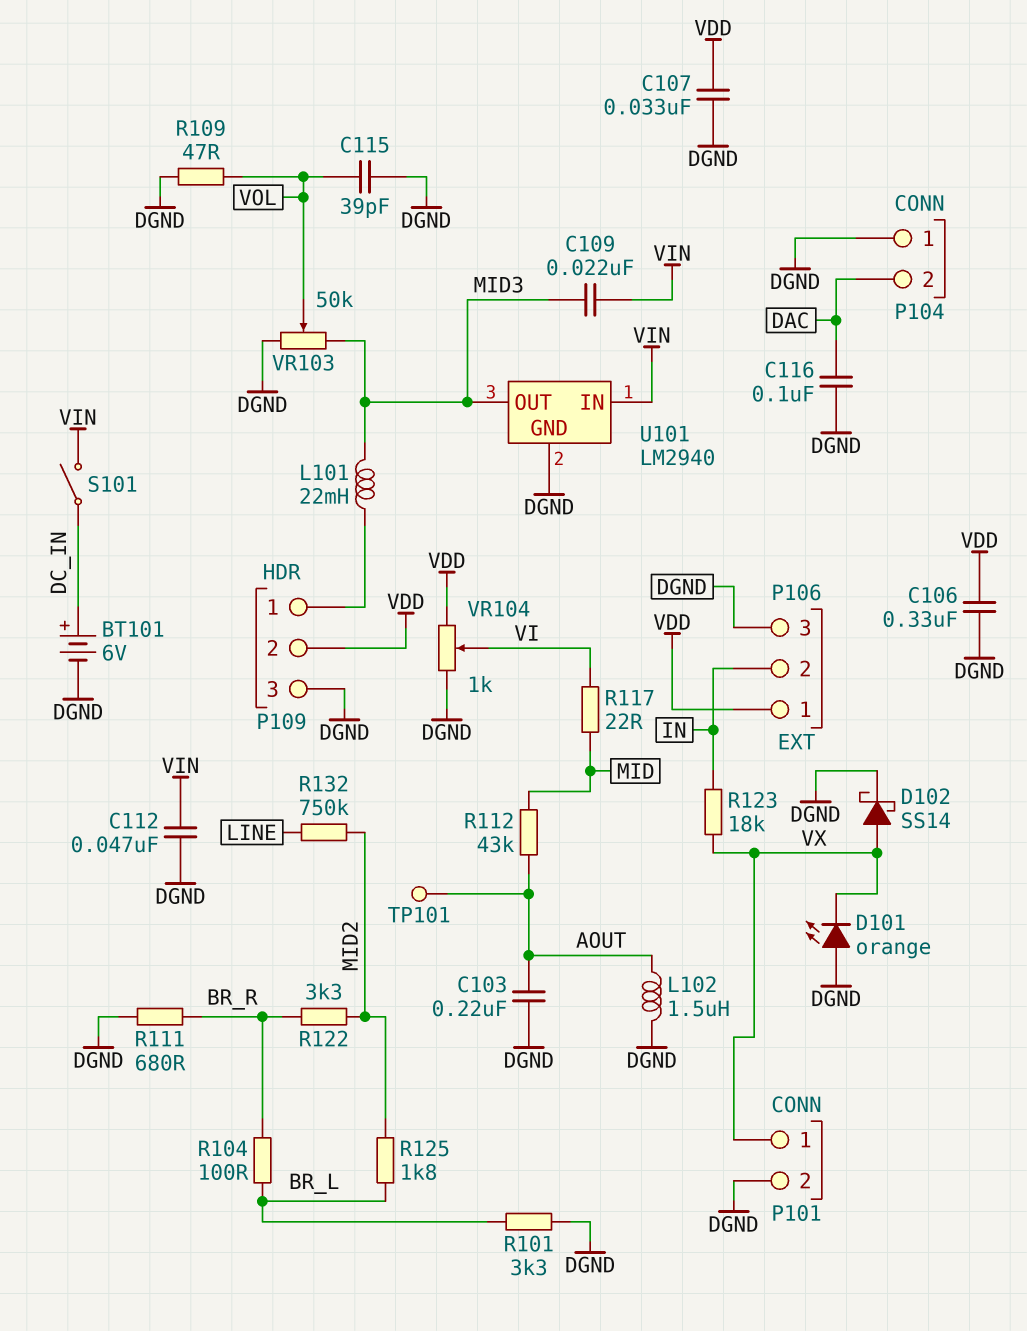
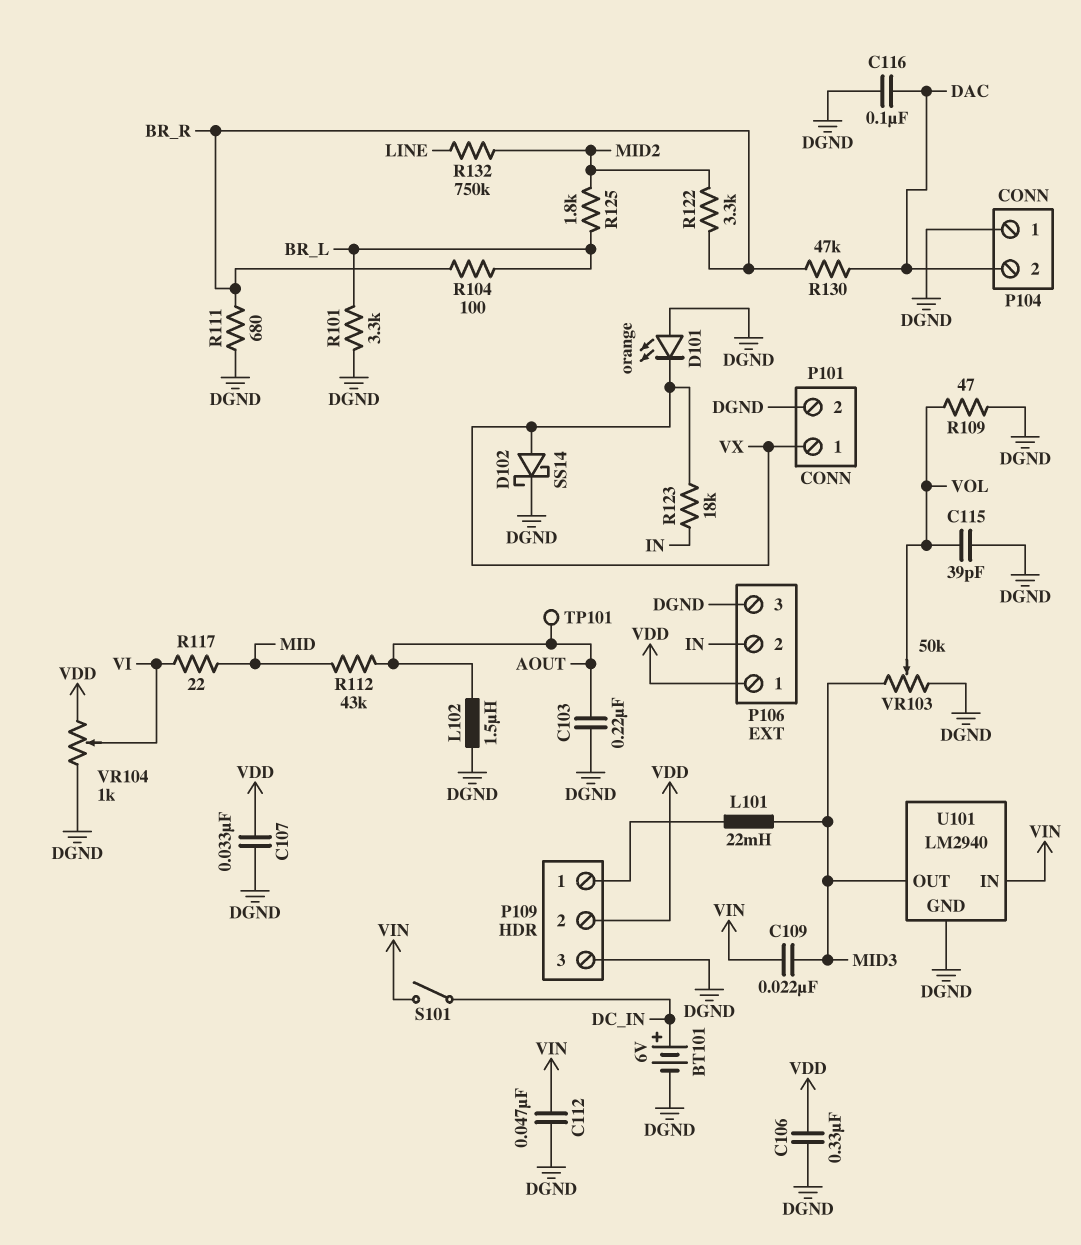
R130: none -> 47k (BR_R, DAC)

